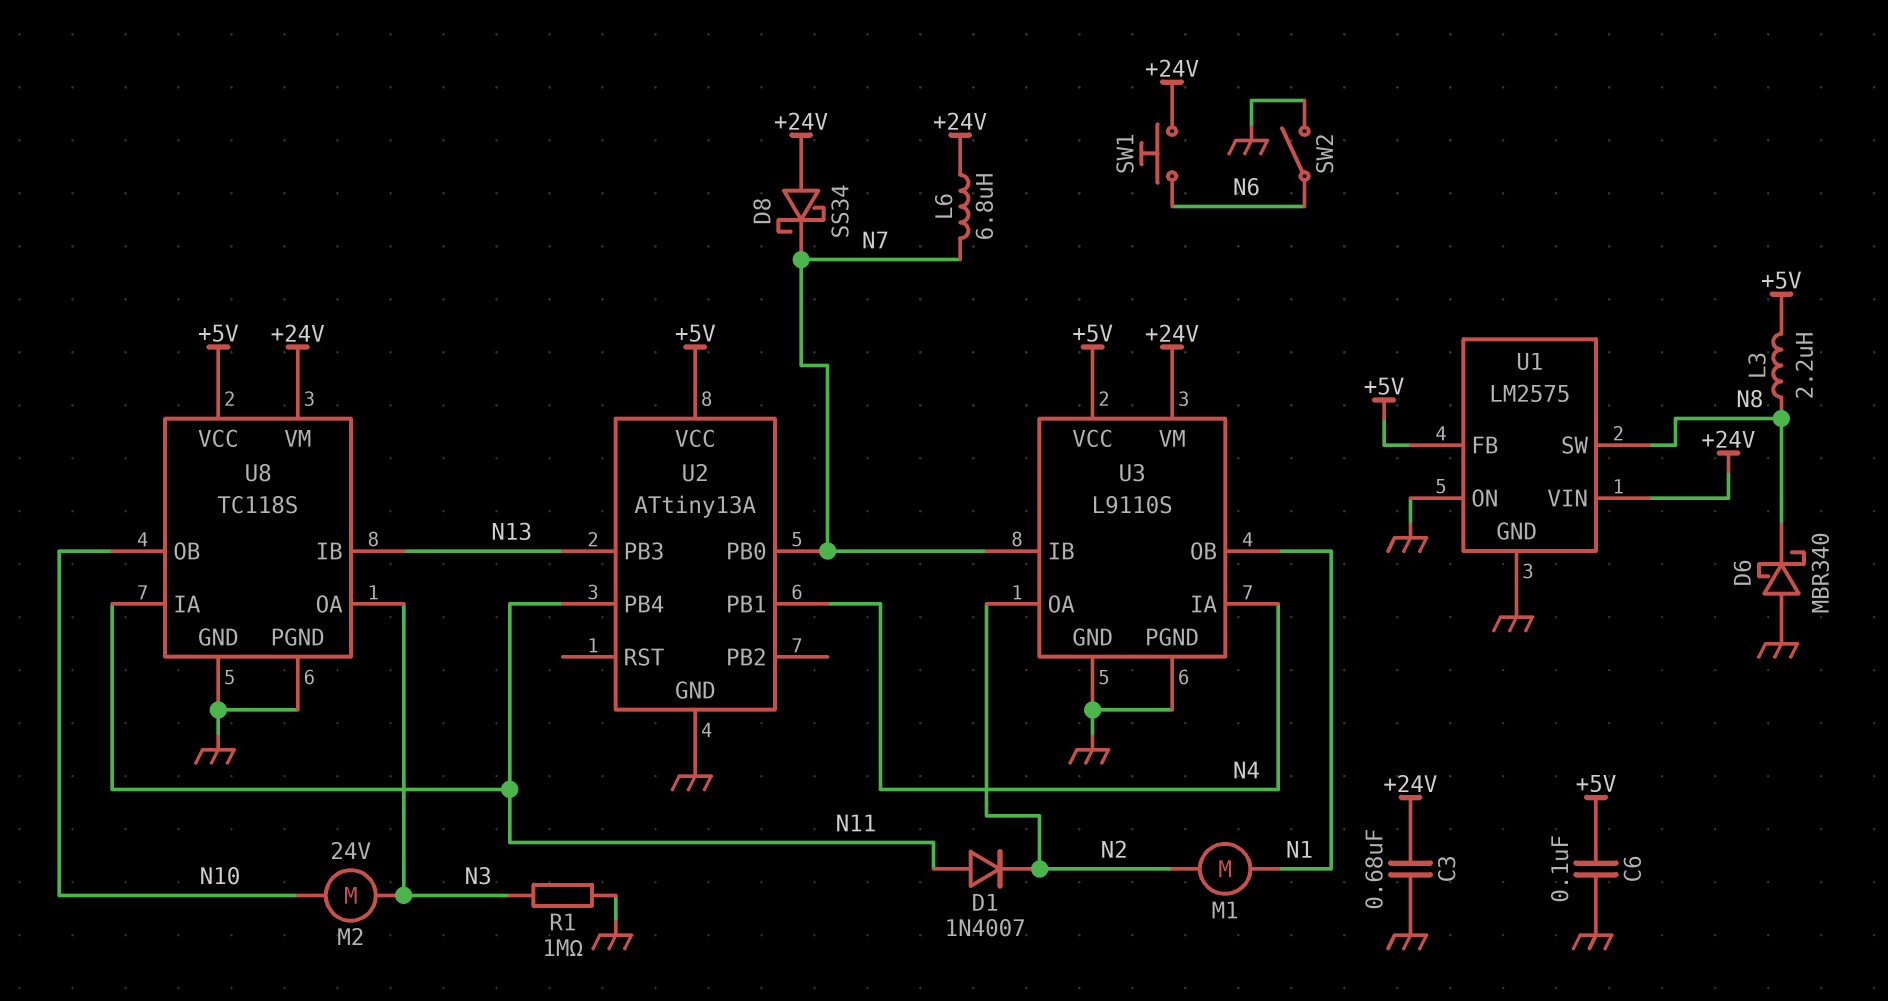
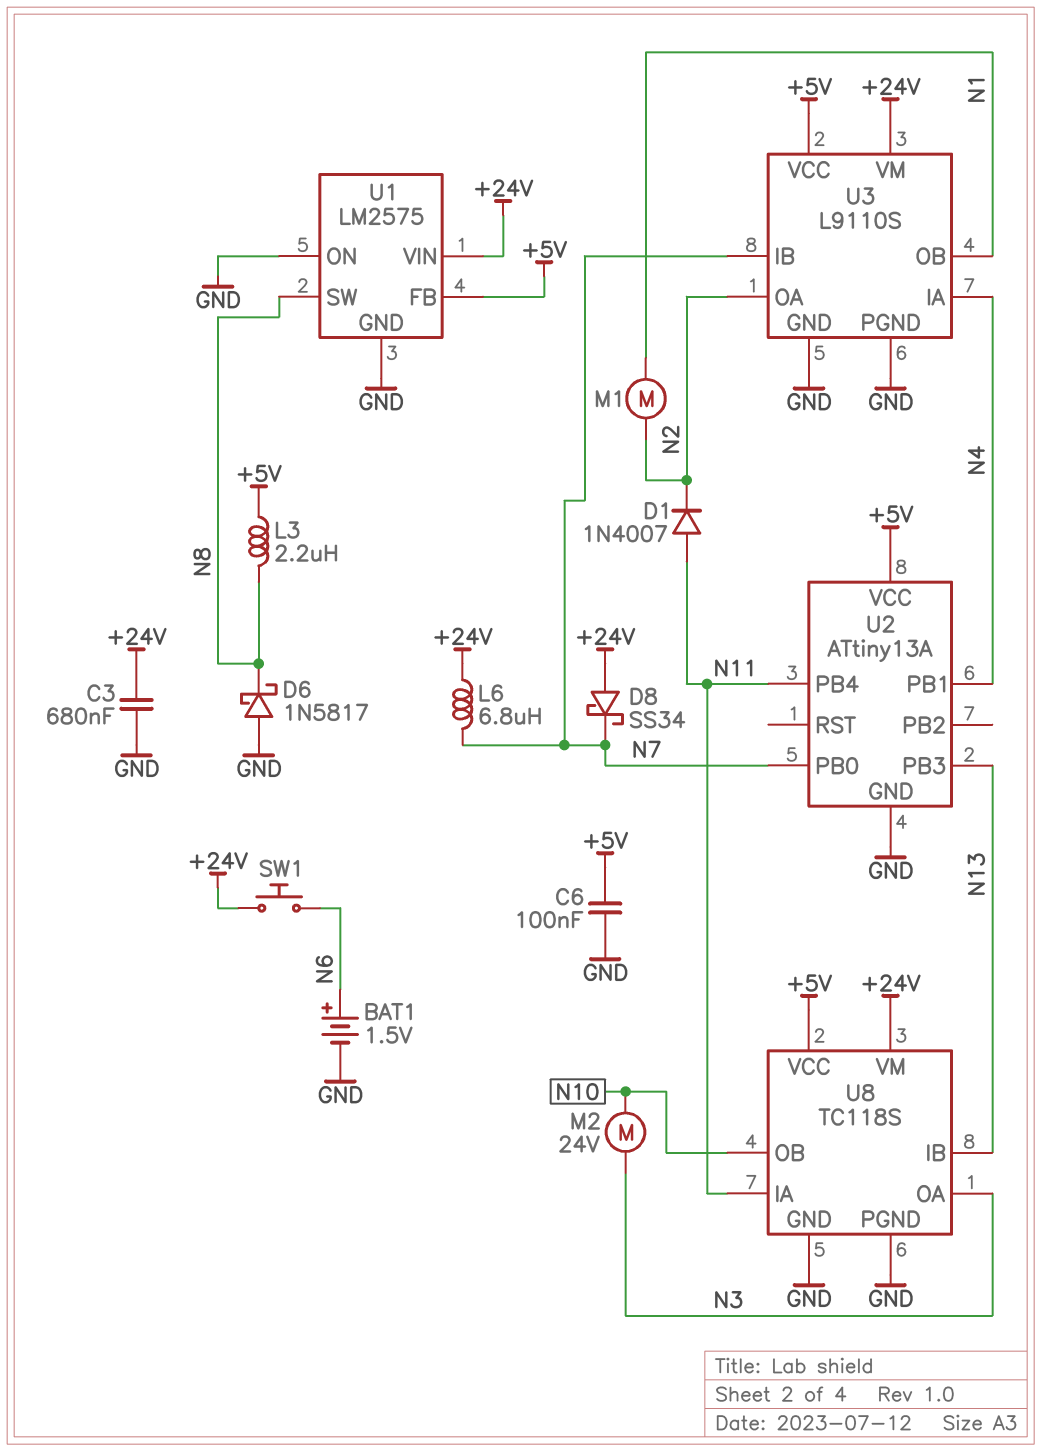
BAT1: none -> 1.5V (plus N6, minus GND)
D6: schottky MBR340 (A GND, K N8) -> schottky 1N5817 (A GND, K N8)
R1: 1M (GND, N3) -> none
SW2: switch (GND, N6) -> none

